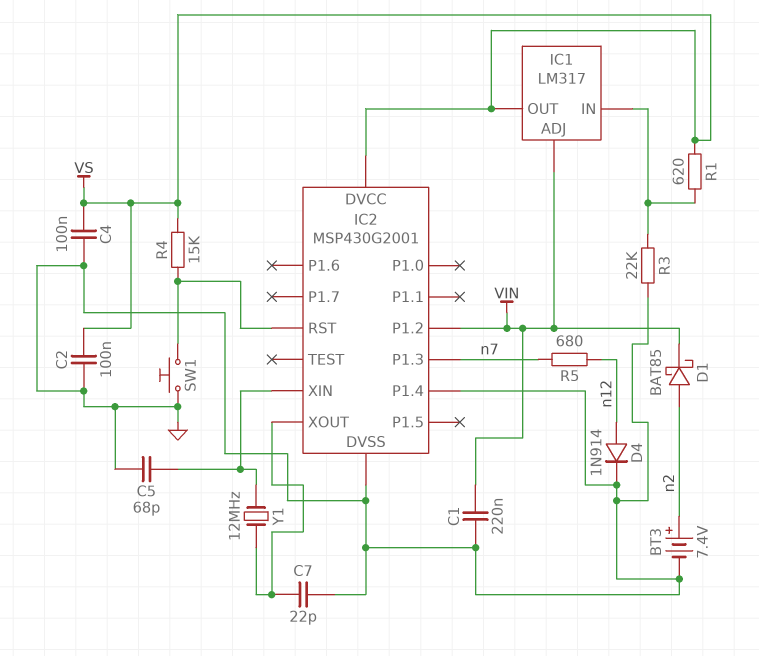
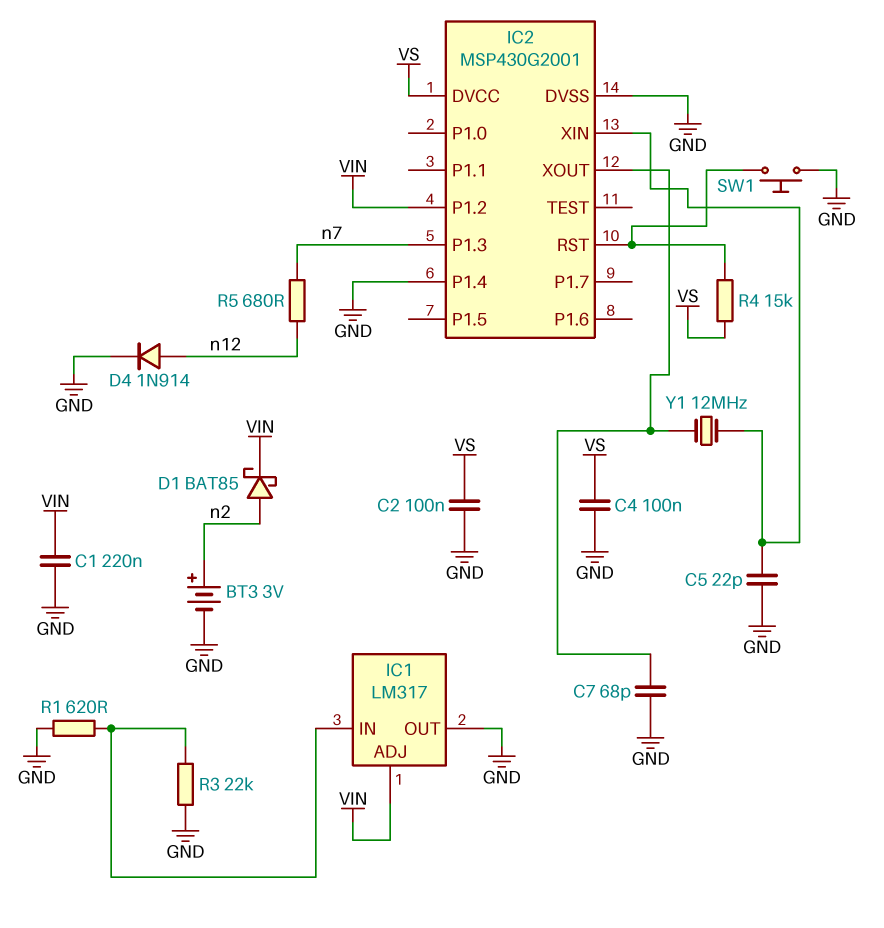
BT3: 7.4V (plus n2, minus GND) -> 3V (plus n2, minus GND)
C5: 68pF (GND, IC2/XIN) -> 22pF (GND, IC2/XIN)
C7: 22pF (GND, IC2/XOUT) -> 68pF (GND, IC2/XOUT)
IC1 pin OUT: VS -> GND
R1: 620 (IC1/IN, VS) -> 620 (GND, IC1/IN)

